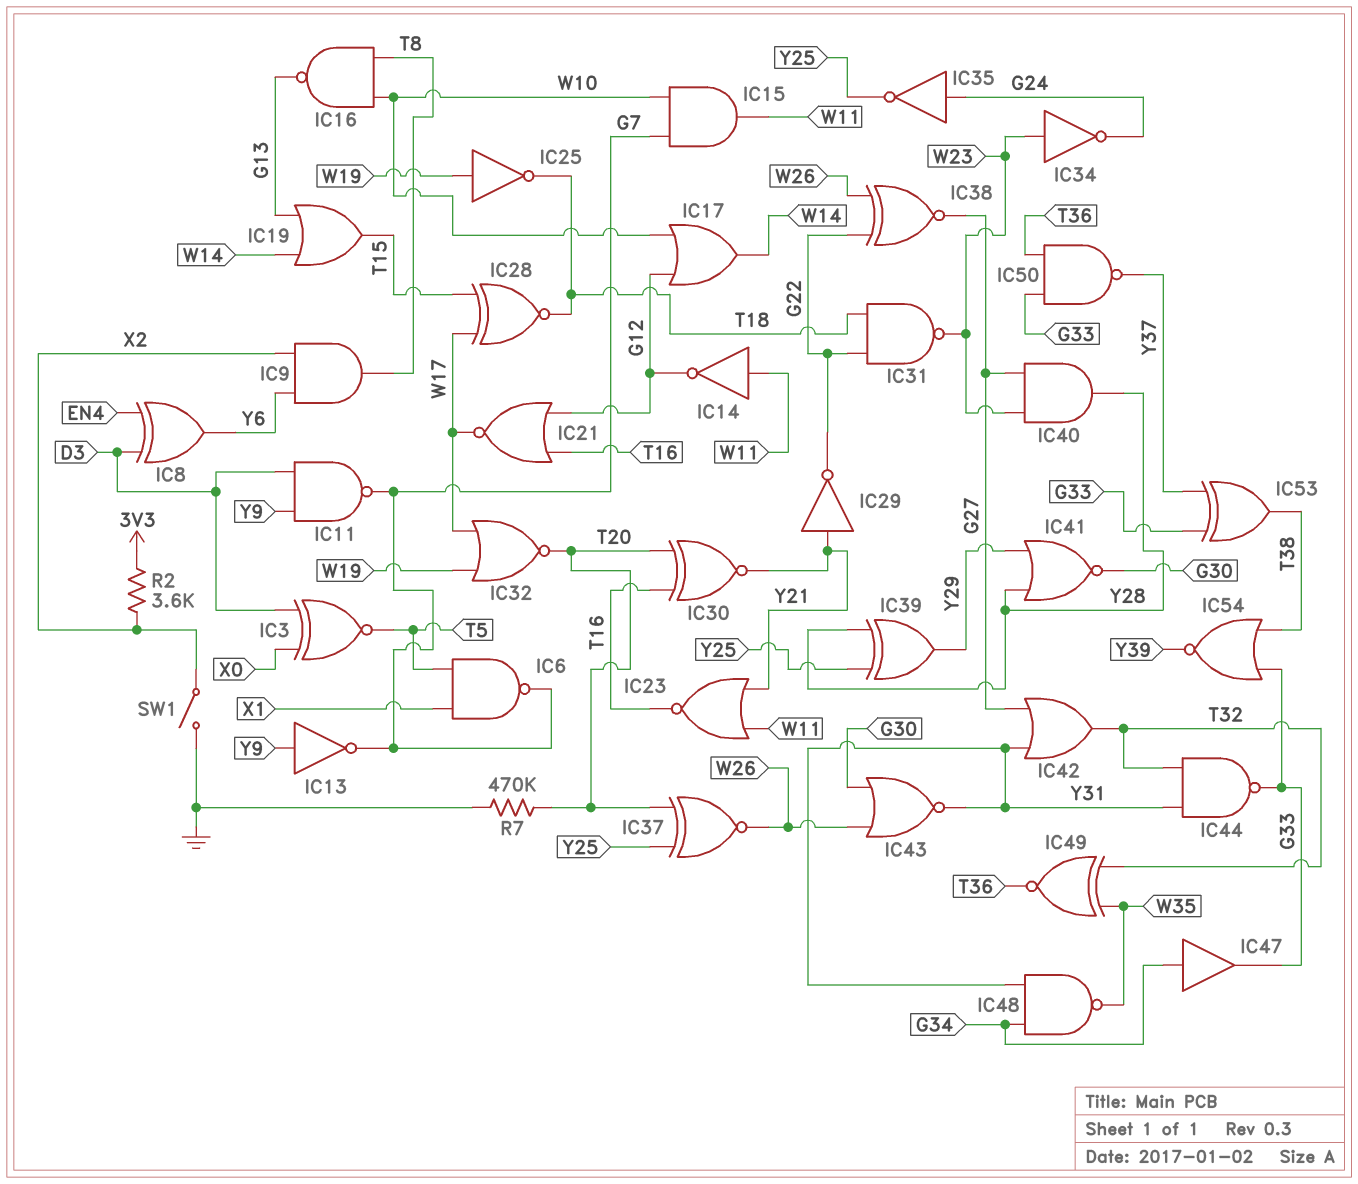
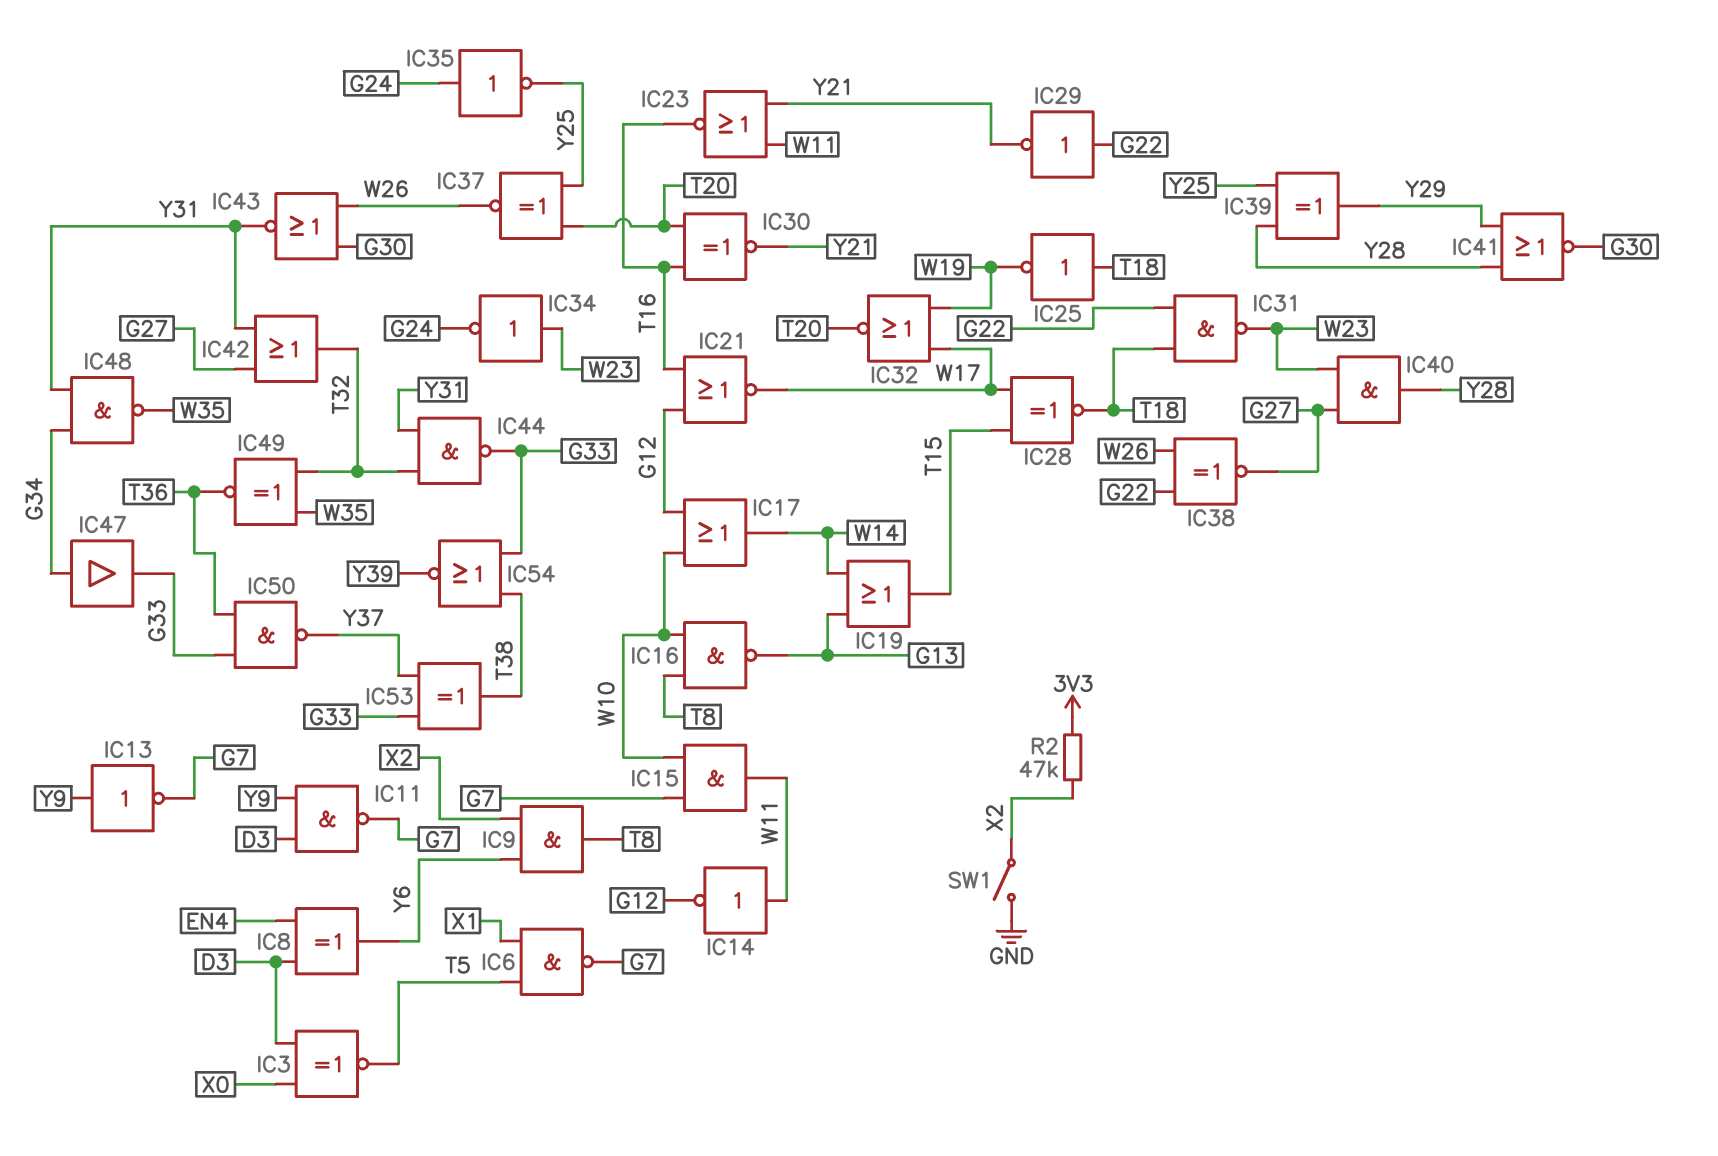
IC25: NOT (in W19, out T18) -> NOT (in T18, out W19)
IC29: NOT (in Y21, out G22) -> NOT (in G22, out Y21)
R2: 3.6k (3V3, X2) -> 47k (3V3, X2)
R7: 470k (GND, T20) -> none

